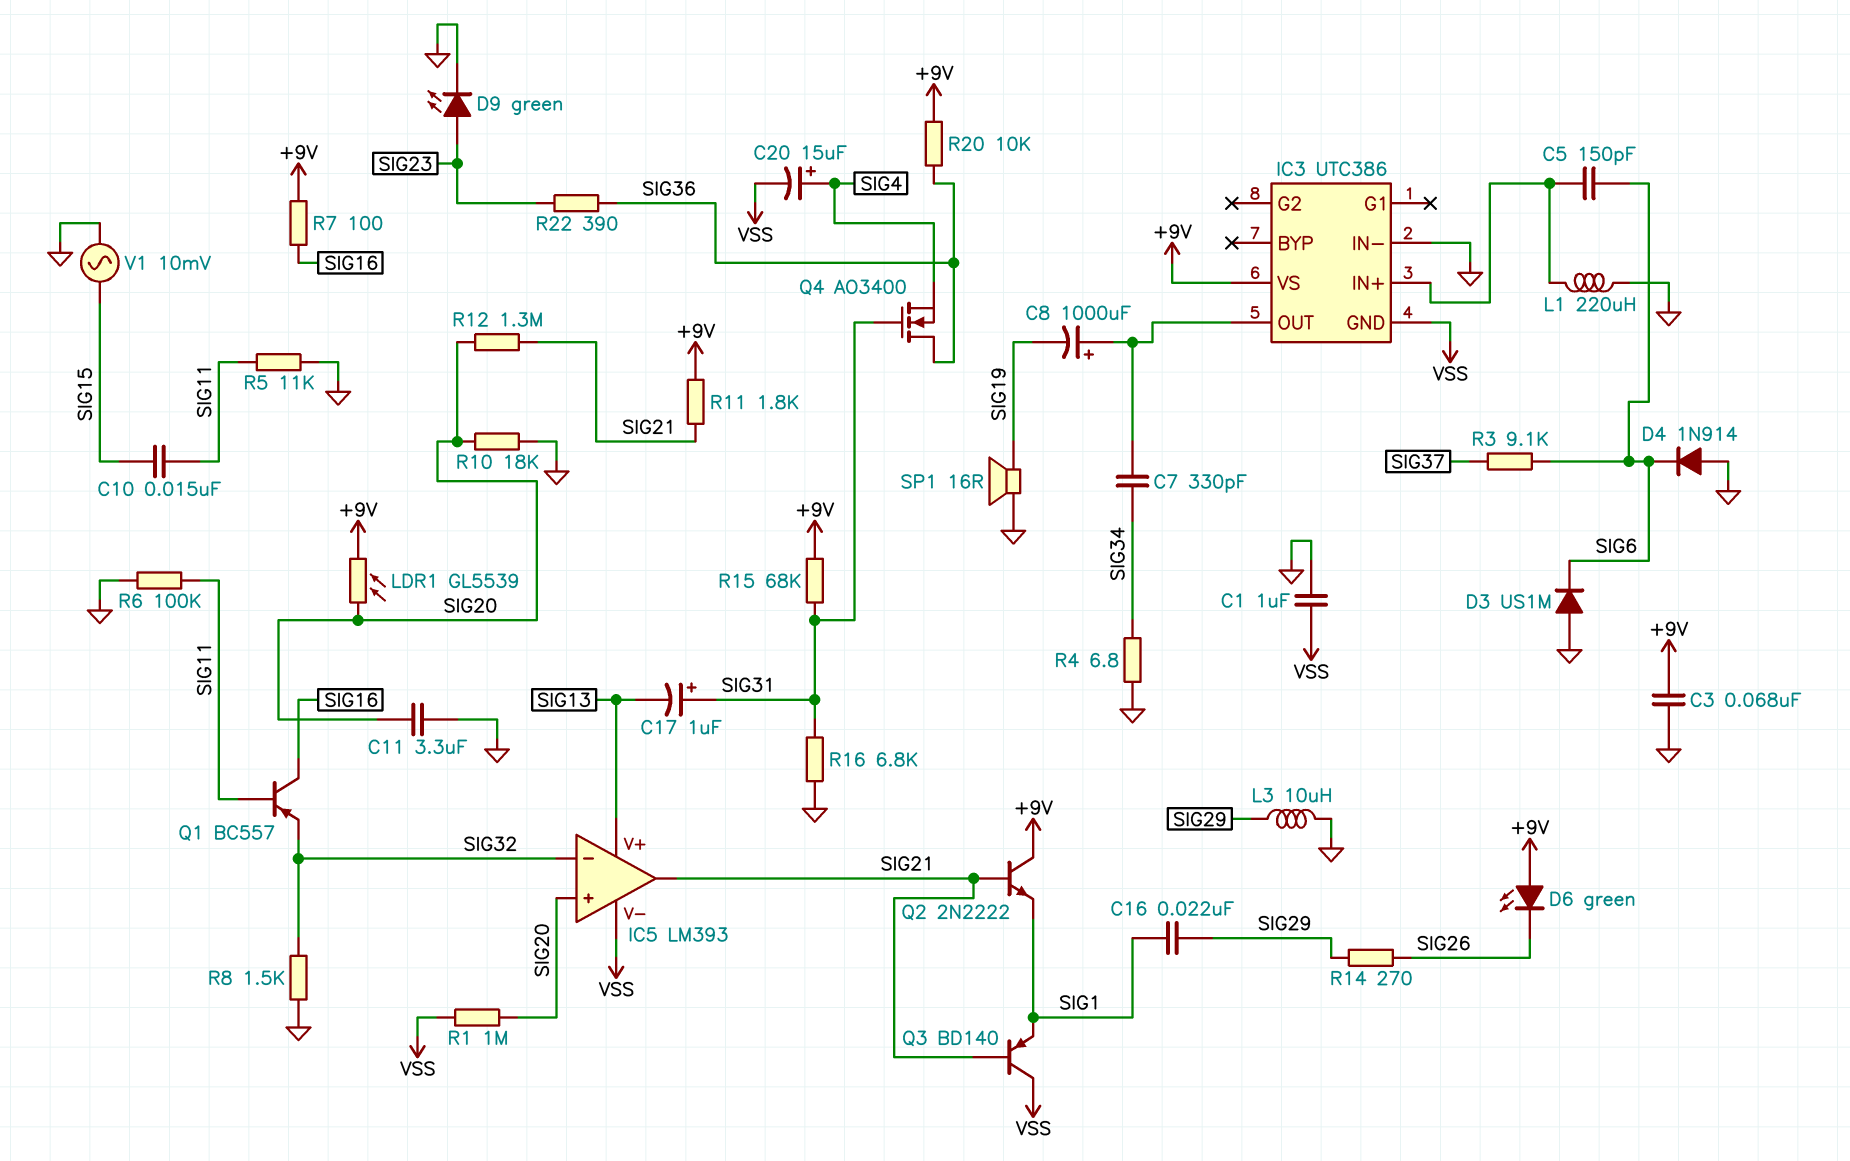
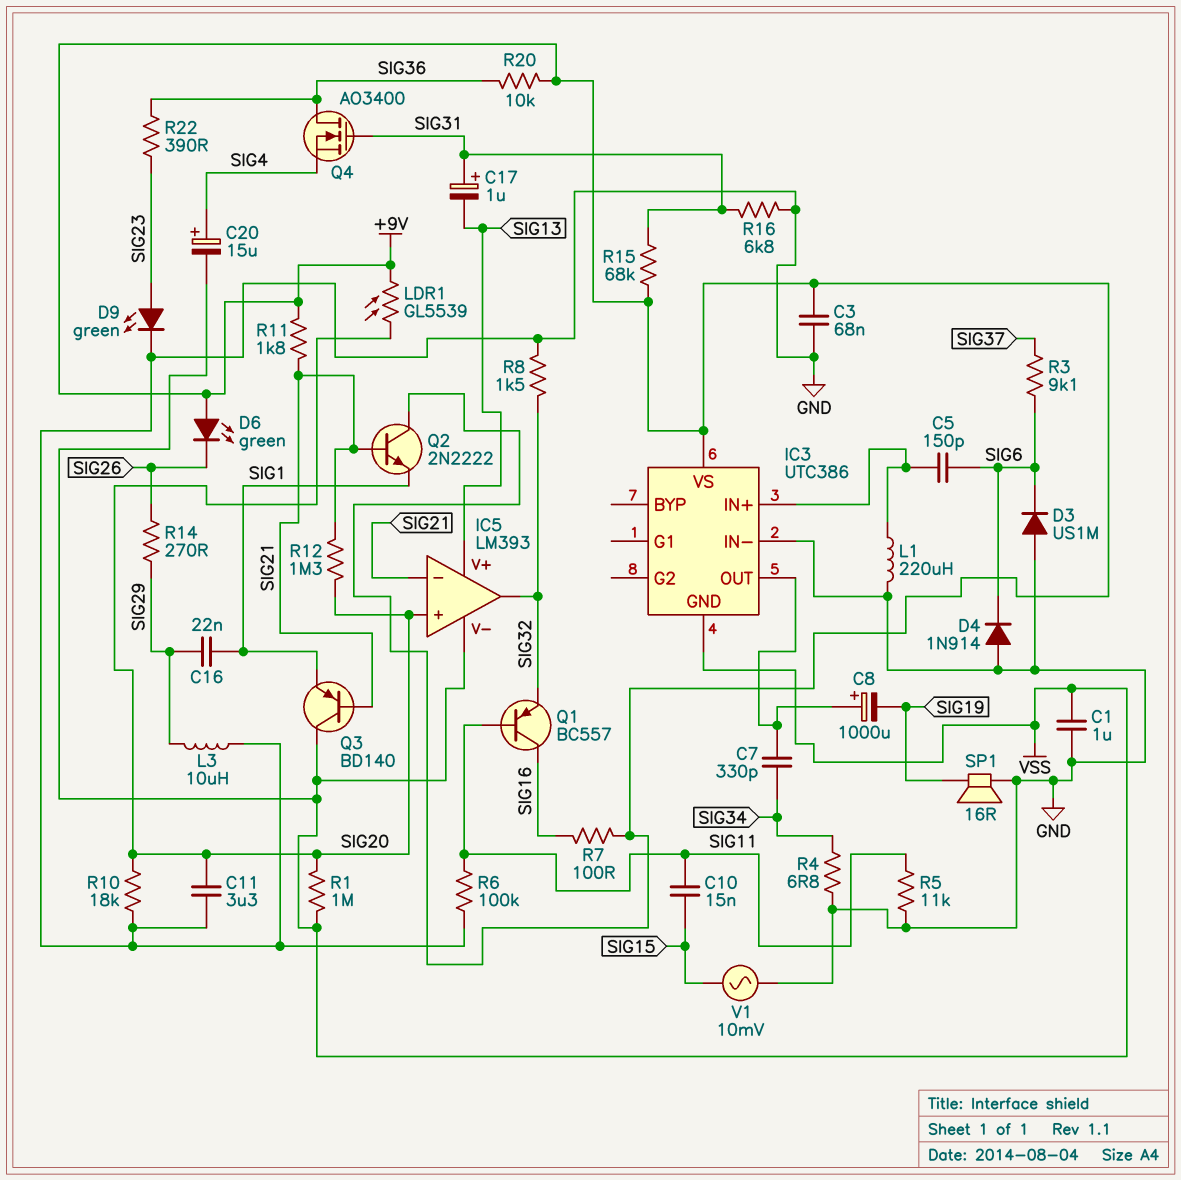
IC5 pin in-: SIG32 -> SIG21
IC5 pin out: SIG21 -> SIG32

